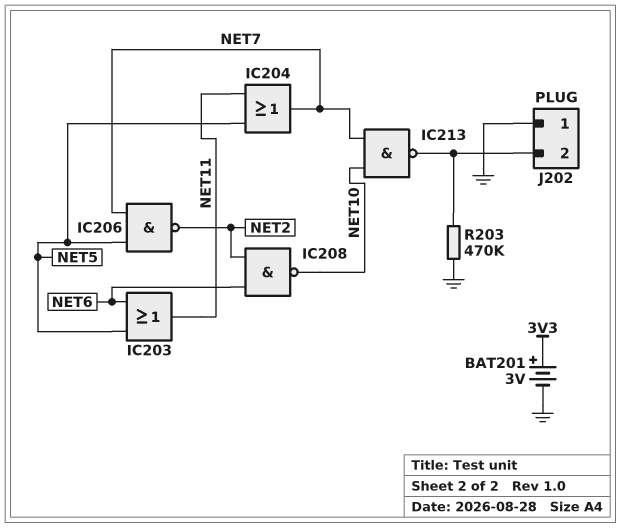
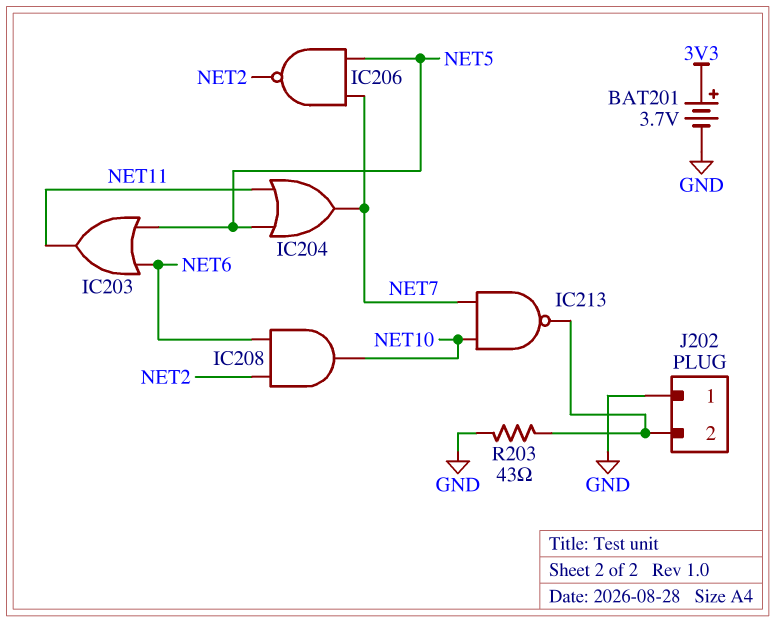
BAT201: 3V (plus 3V3, minus GND) -> 3.7V (plus 3V3, minus GND)
IC208: NAND (in NET2, in NET6, out NET10) -> AND (in NET2, in NET6, out NET10)
R203: 470k (GND, J202/2) -> 43 (GND, J202/2)

